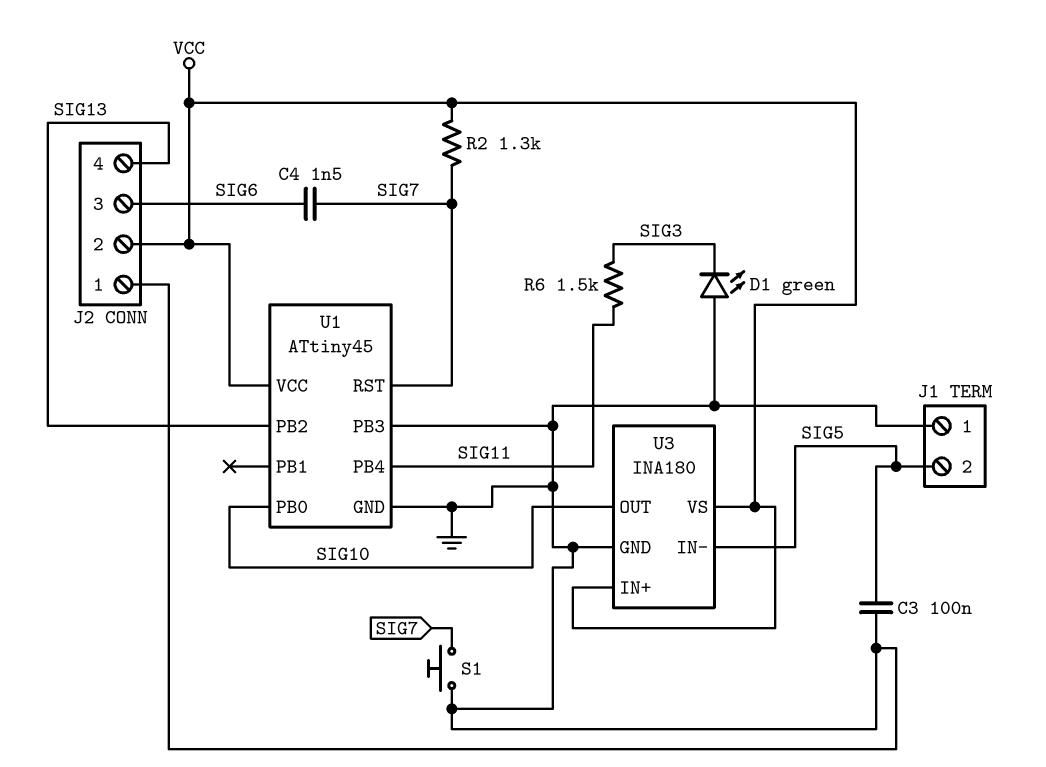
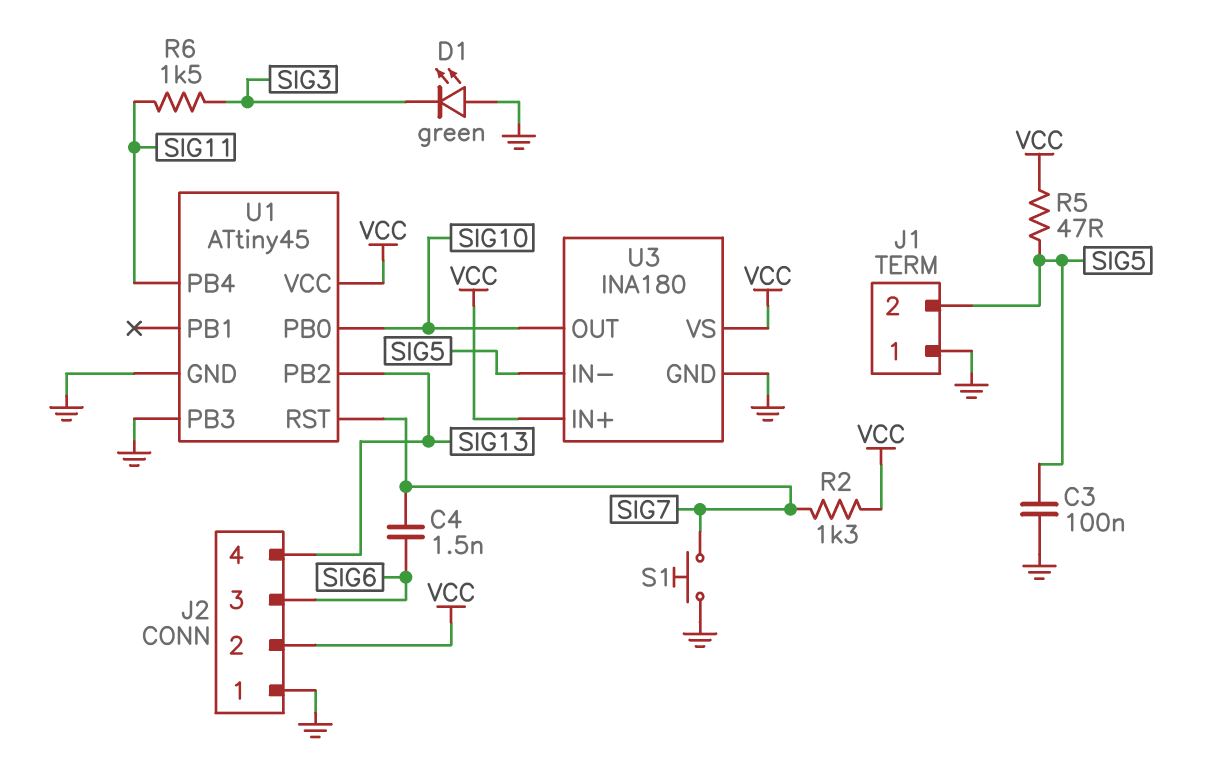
R5: none -> 47 (SIG5, VCC)

